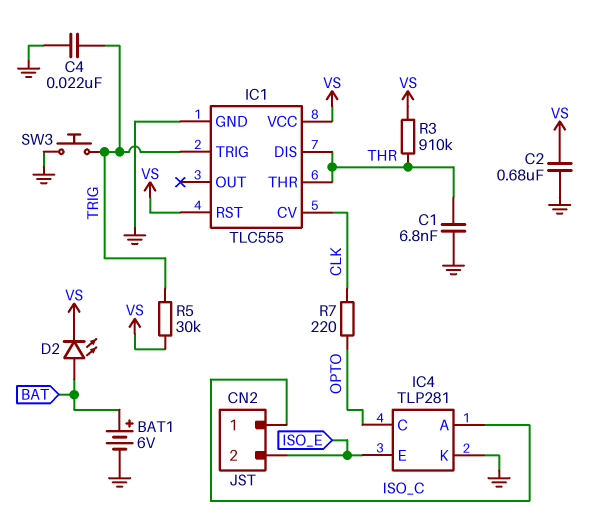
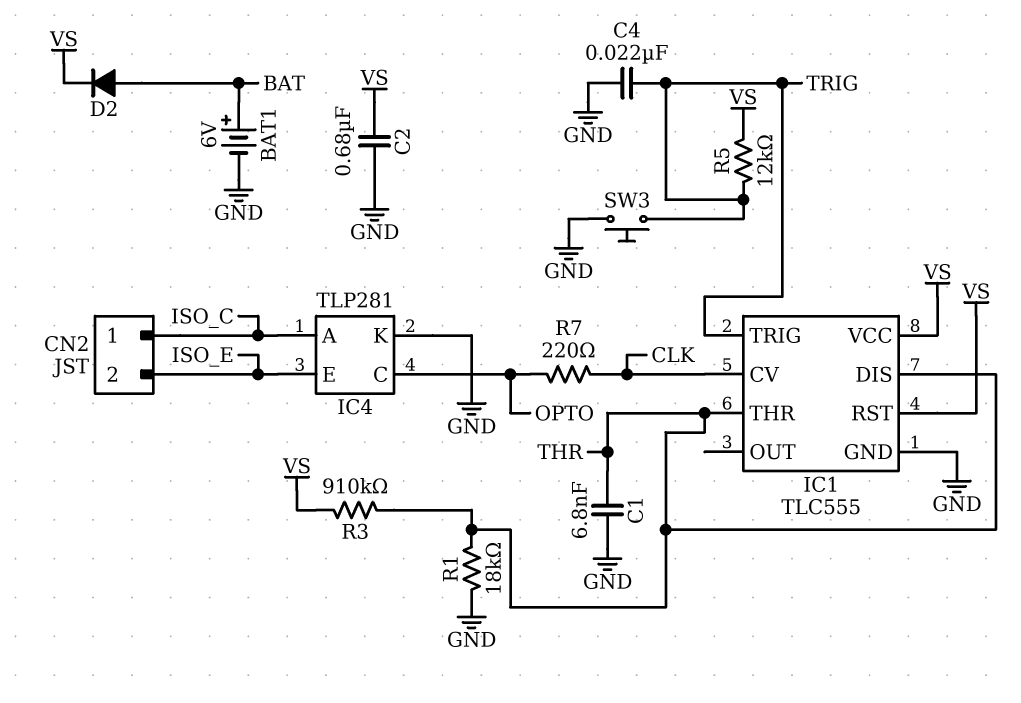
D2: LED (A BAT, K VS) -> diode (A BAT, K VS)
R1: none -> 18k (GND, THR)
R5: 30k (TRIG, VS) -> 12k (TRIG, VS)

